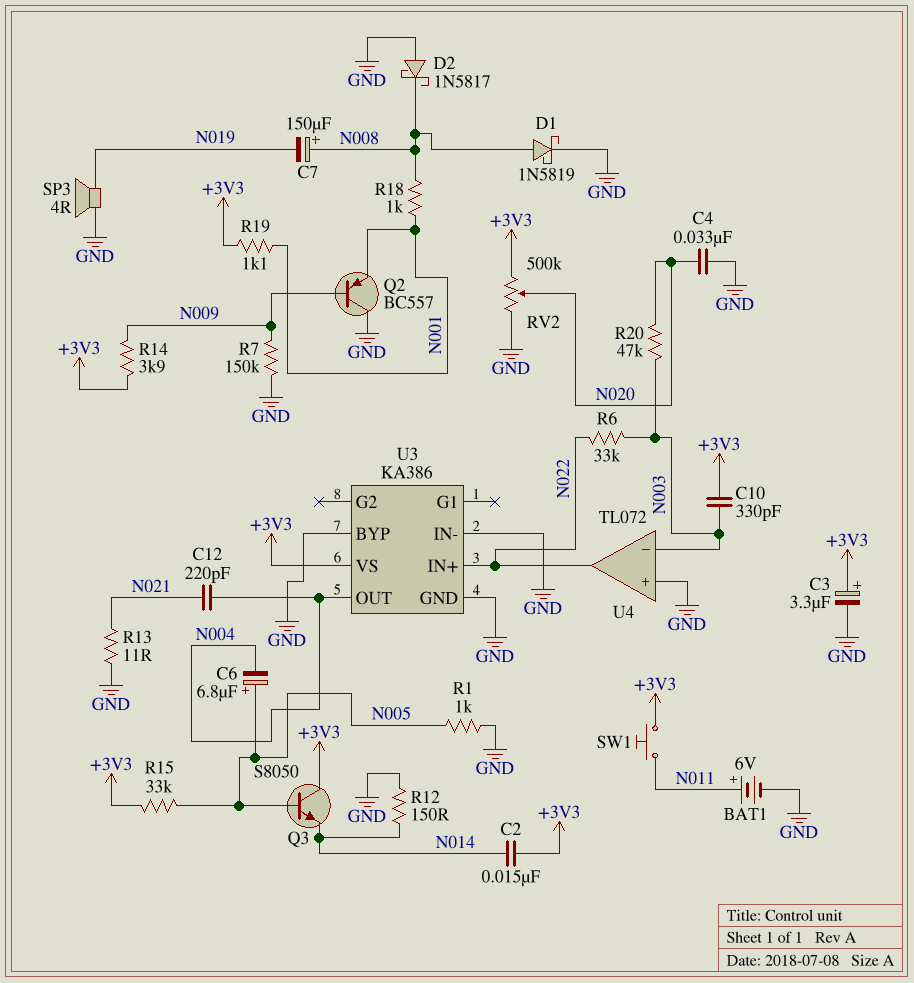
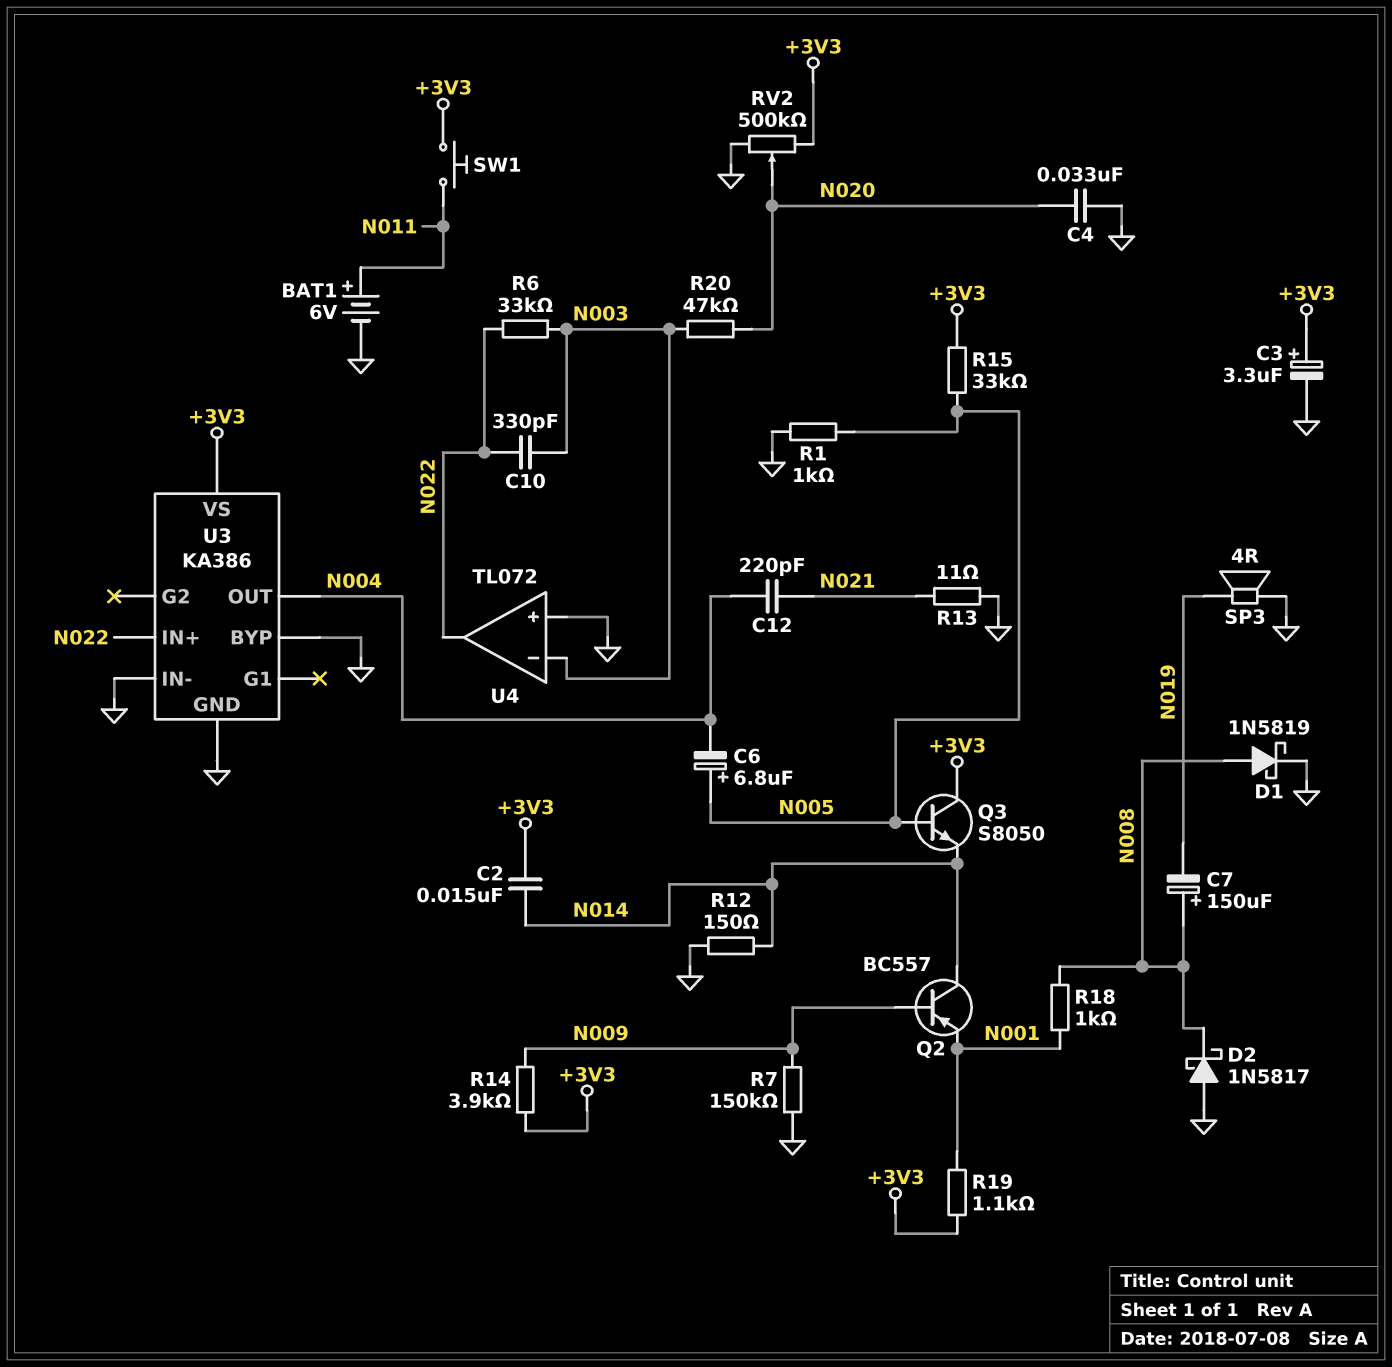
C10: 330pF (+3V3, N003) -> 330pF (N003, N022)
Q2: PNP BC557 (B N009, C GND, E N001) -> PNP BC557 (B N009, C N014, E N001)

